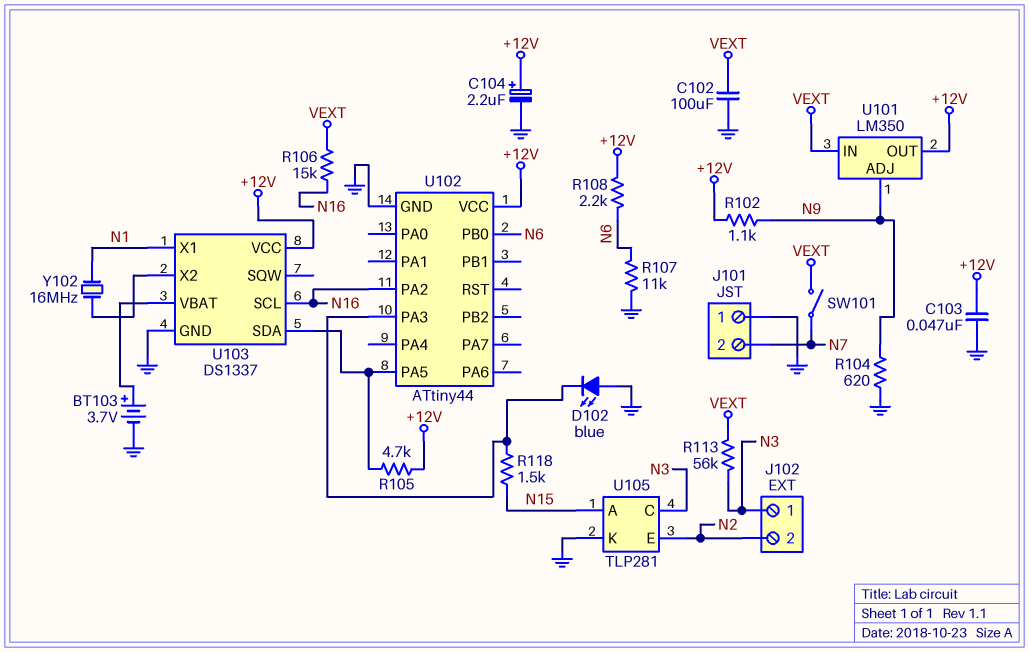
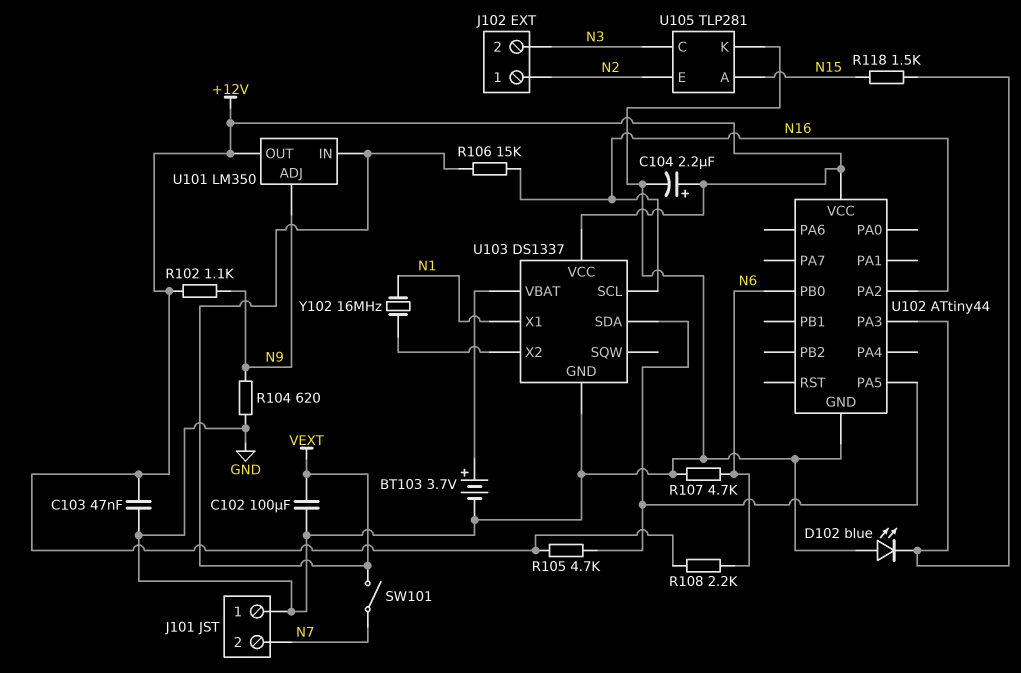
J102 pin 1: N3 -> N2
J102 pin 2: N2 -> N3
R107: 11k (GND, N6) -> 4.7k (GND, N6)
R113: 56k (N3, VEXT) -> none

